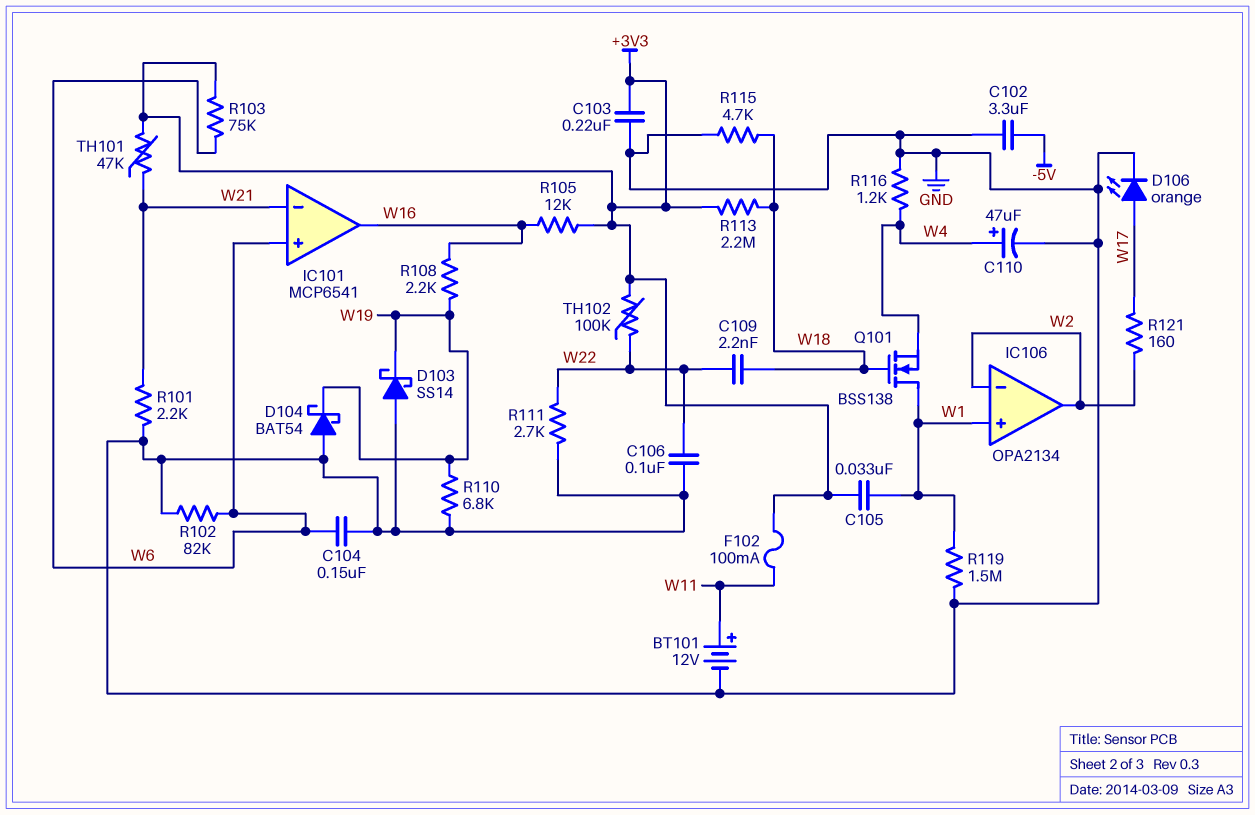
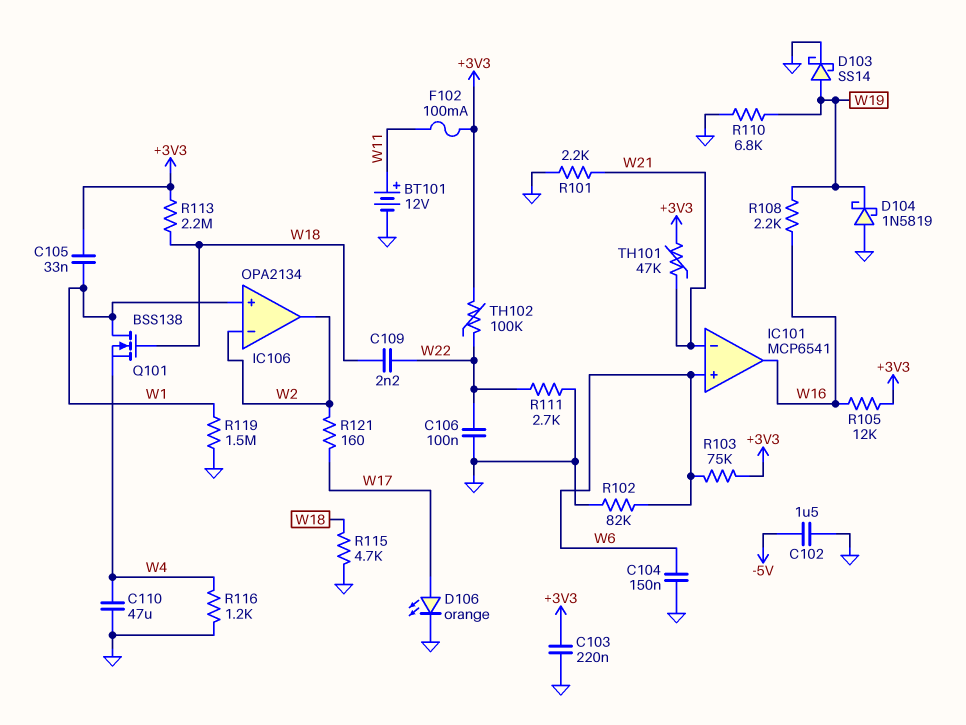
C102: 3.3uF (-5V, GND) -> 1.5uF (-5V, GND)
C110: 47uF (plus W4, minus GND) -> 47uF (GND, W4)
D103: schottky SS14 (A GND, K W19) -> schottky SS14 (A W19, K GND)
D104: schottky BAT54 (A GND, K W19) -> schottky 1N5819 (A GND, K W19)

